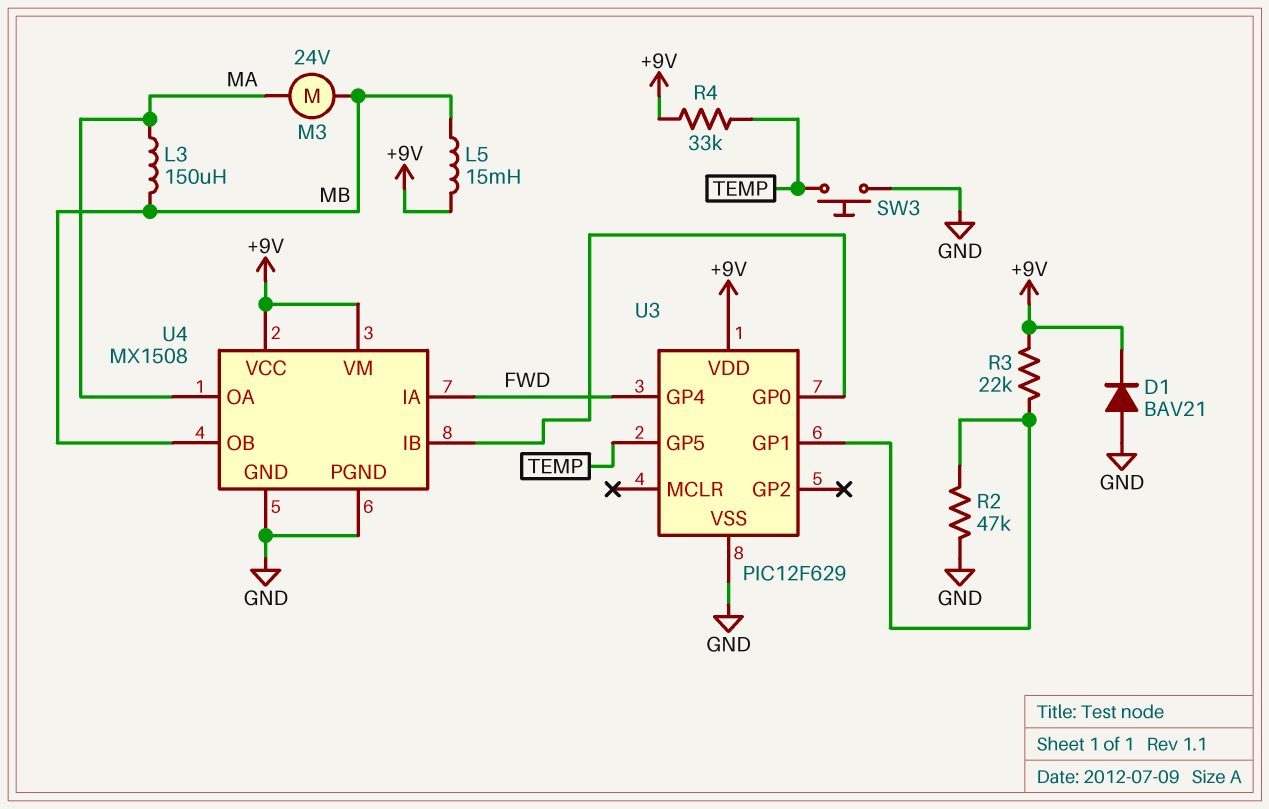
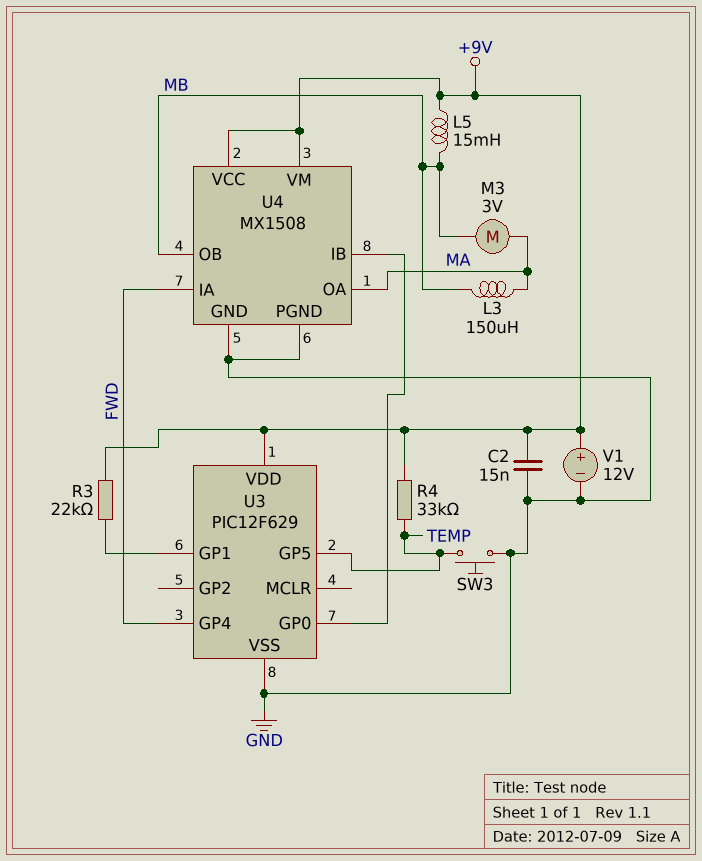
C2: none -> 15nF (+9V, GND)
D1: diode BAV21 (A GND, K +9V) -> none
M3: motor 24V (MA, MB) -> motor 3V (MA, MB)
R2: 47k (GND, U3/GP1) -> none
V1: none -> 12V (plus +9V, minus GND)

